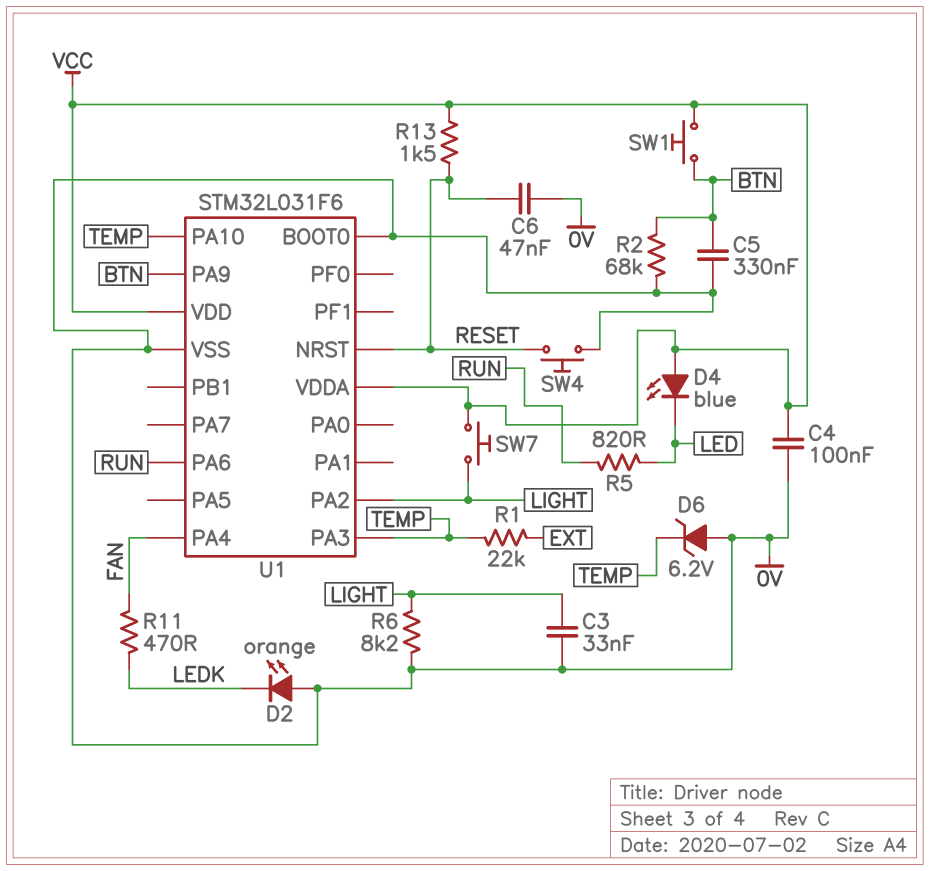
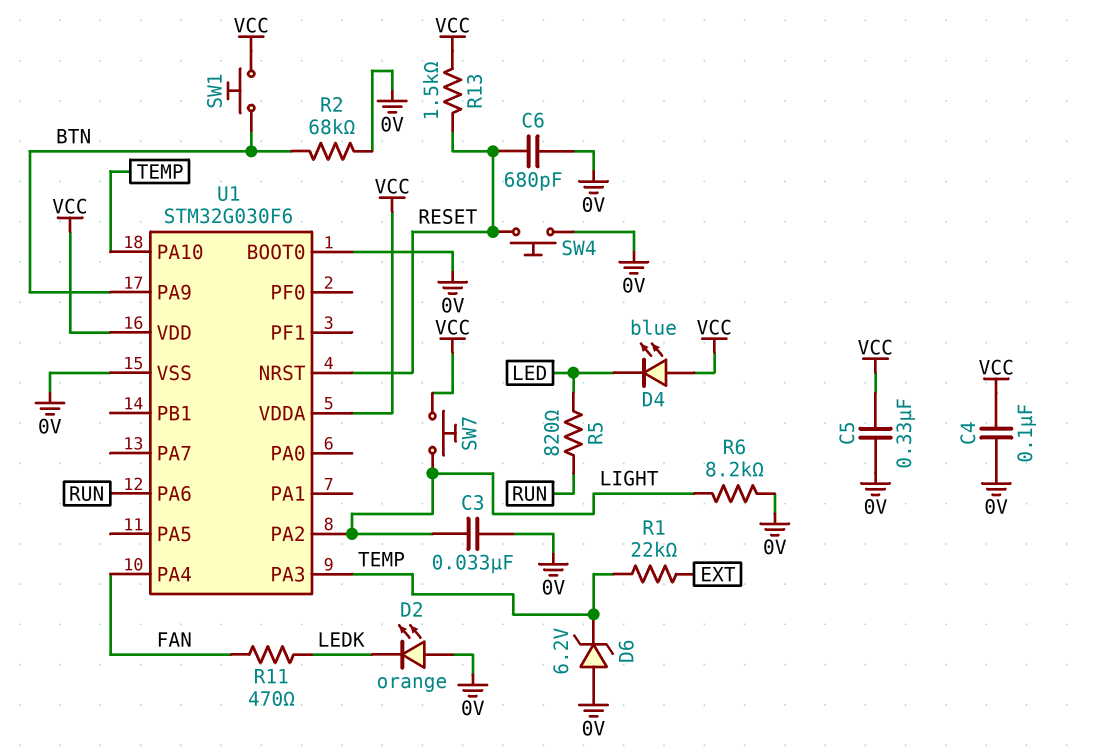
C5: 330nF (0V, BTN) -> 330nF (0V, VCC)
C6: 47nF (0V, RESET) -> 680pF (0V, RESET)
U1: STM32L031F6 -> STM32G030F6

